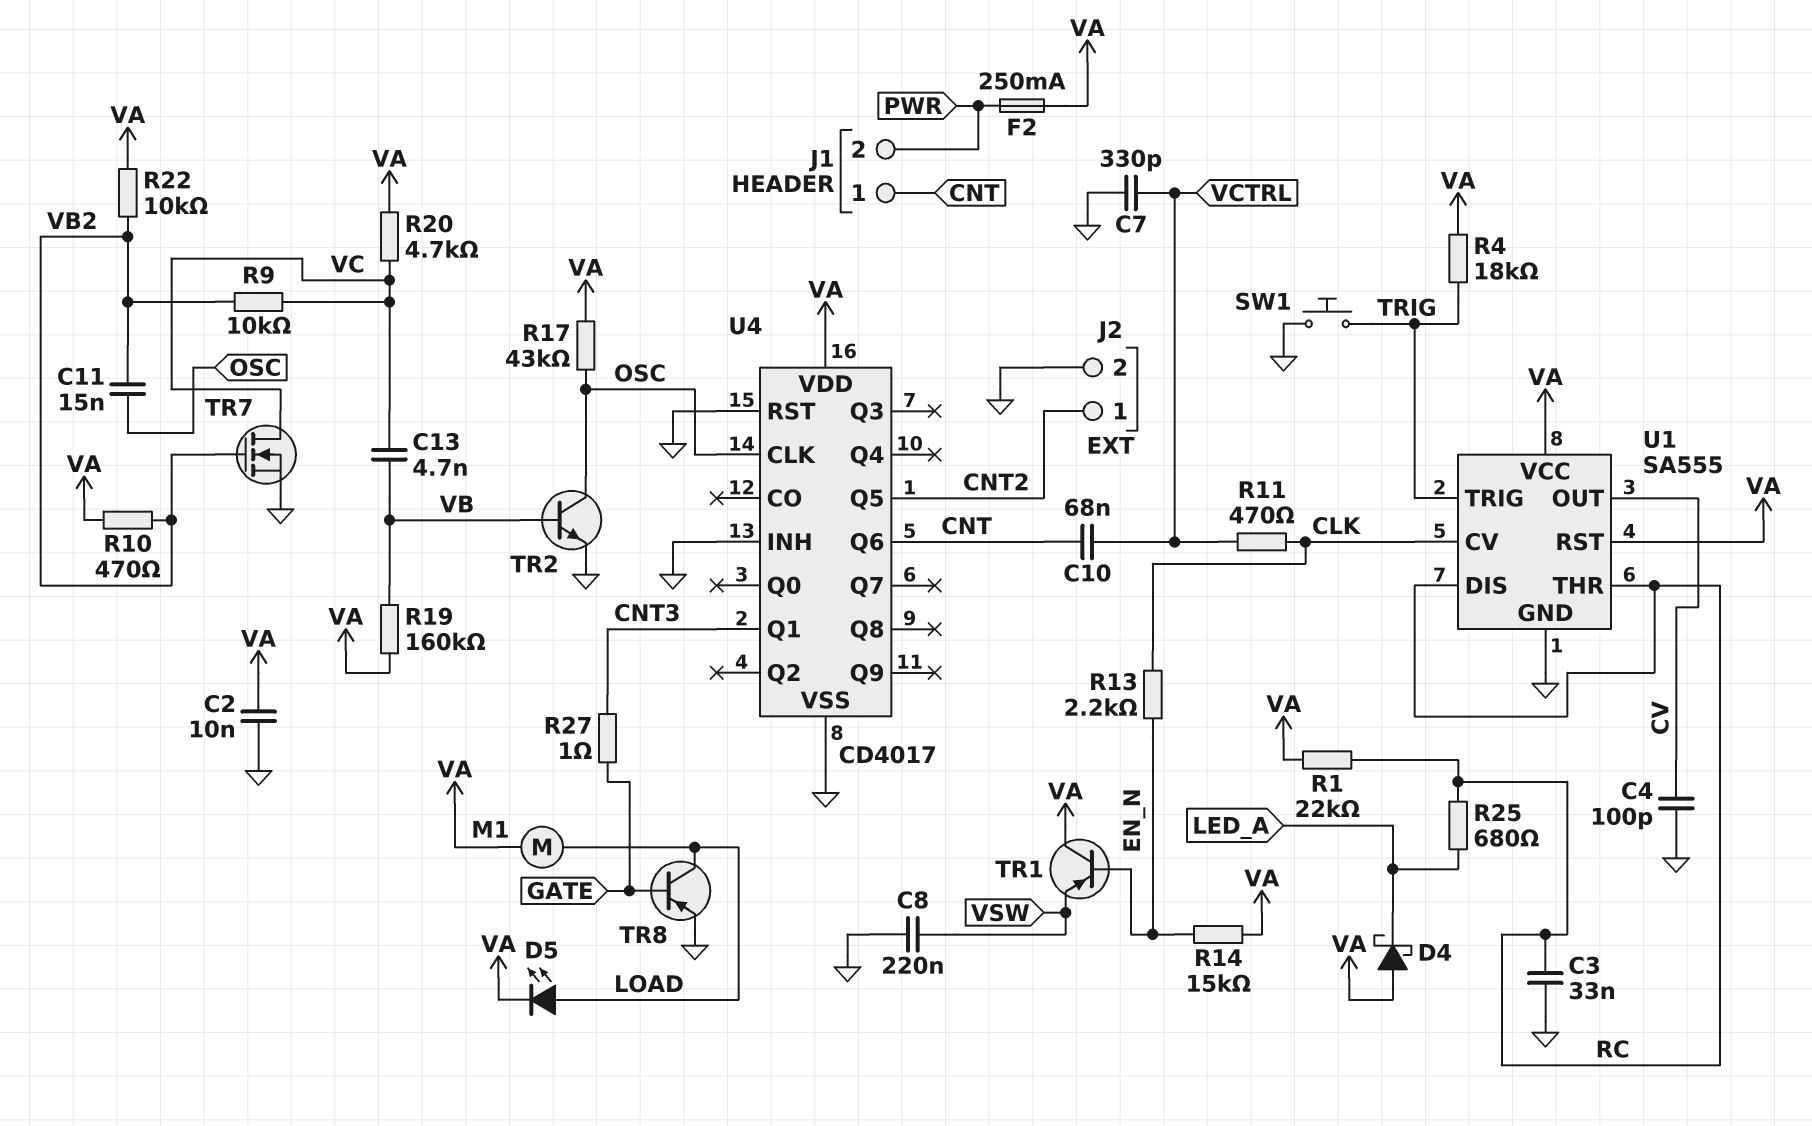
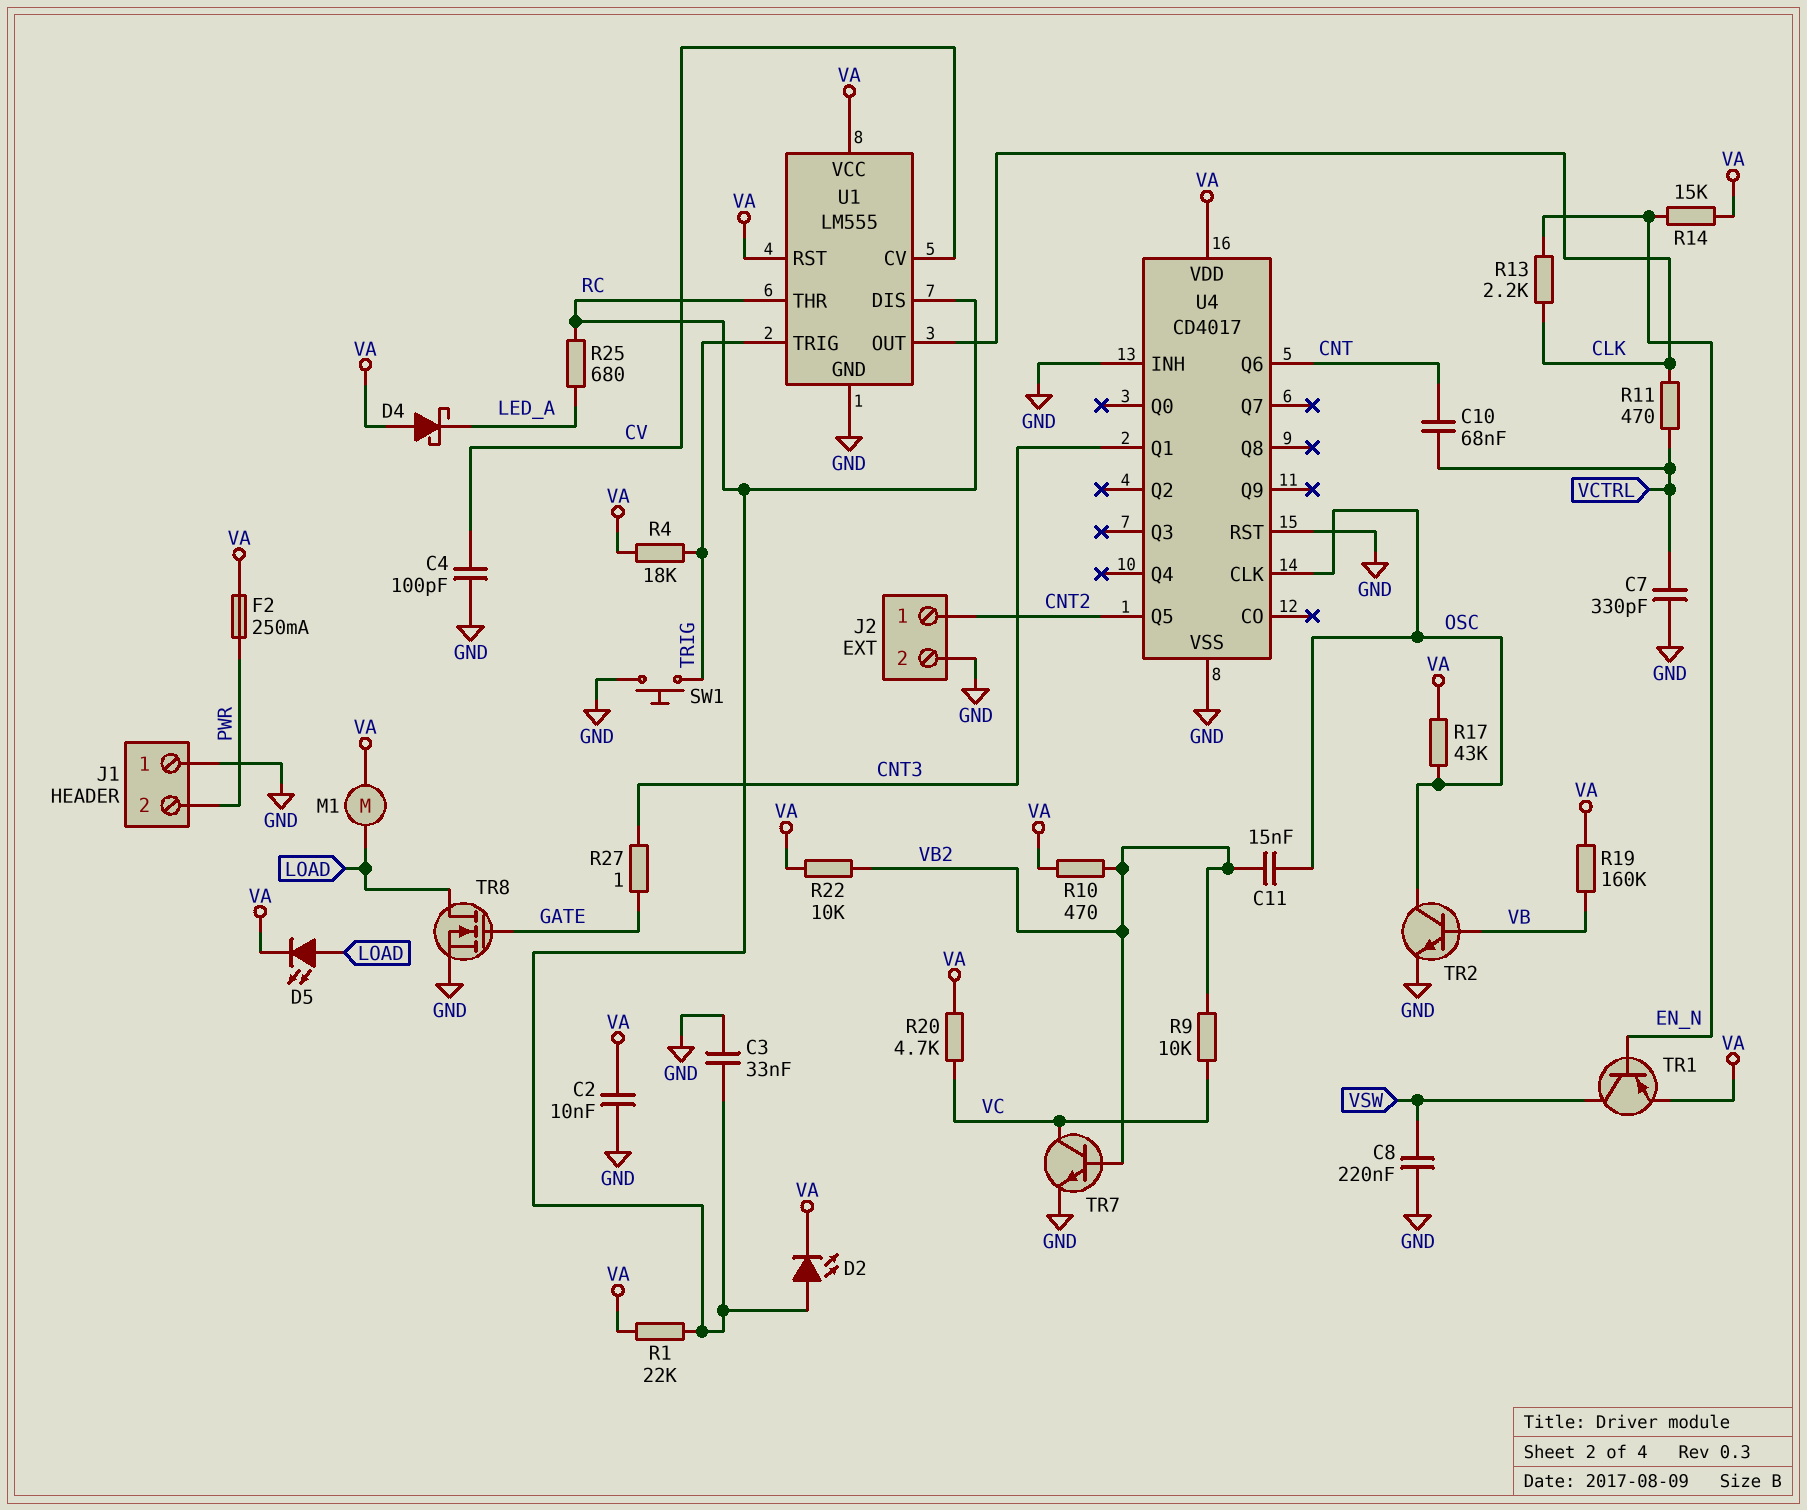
C13: 4.7nF (VB, VC) -> none
D2: none -> LED (A RC, K VA)
J1 pin 1: CNT -> GND
TR1: PNP (B EN_N, C VA, E VSW) -> PNP (B EN_N, C VSW, E VA)
TR7: NMOS (G VB2, D VC, S GND) -> NPN (B VB2, C VC, E GND)
TR8: PNP (B GATE, C LOAD, E GND) -> NMOS (G GATE, D LOAD, S GND)
U1: SA555 -> LM555
U1 pin CV: CLK -> CV
U1 pin OUT: CV -> CLK

